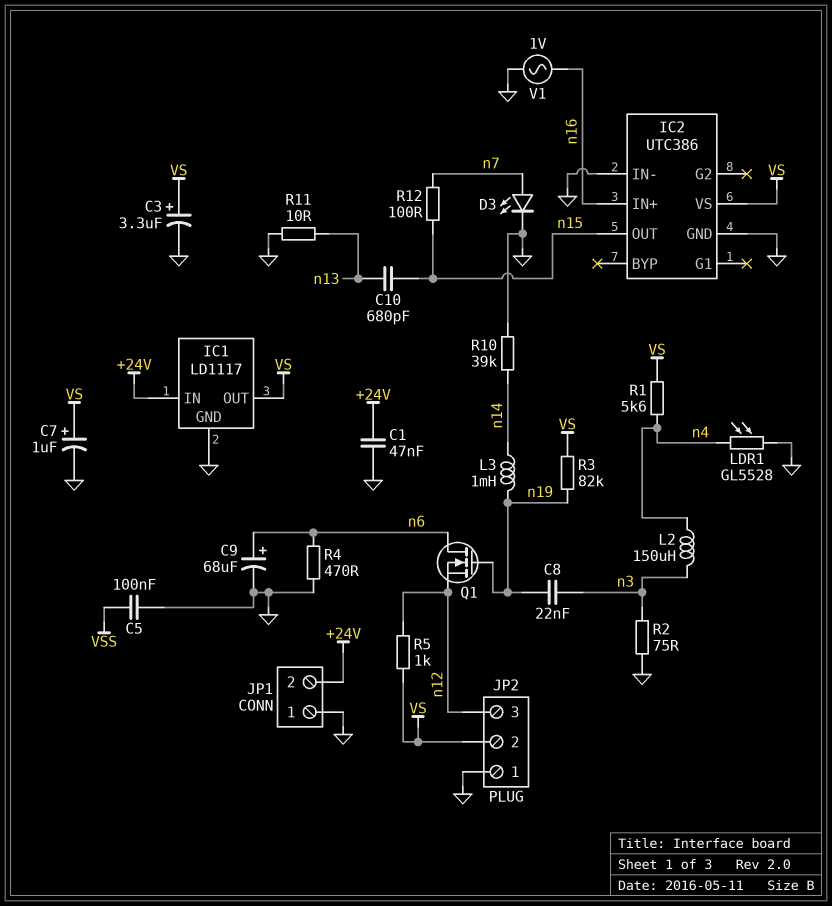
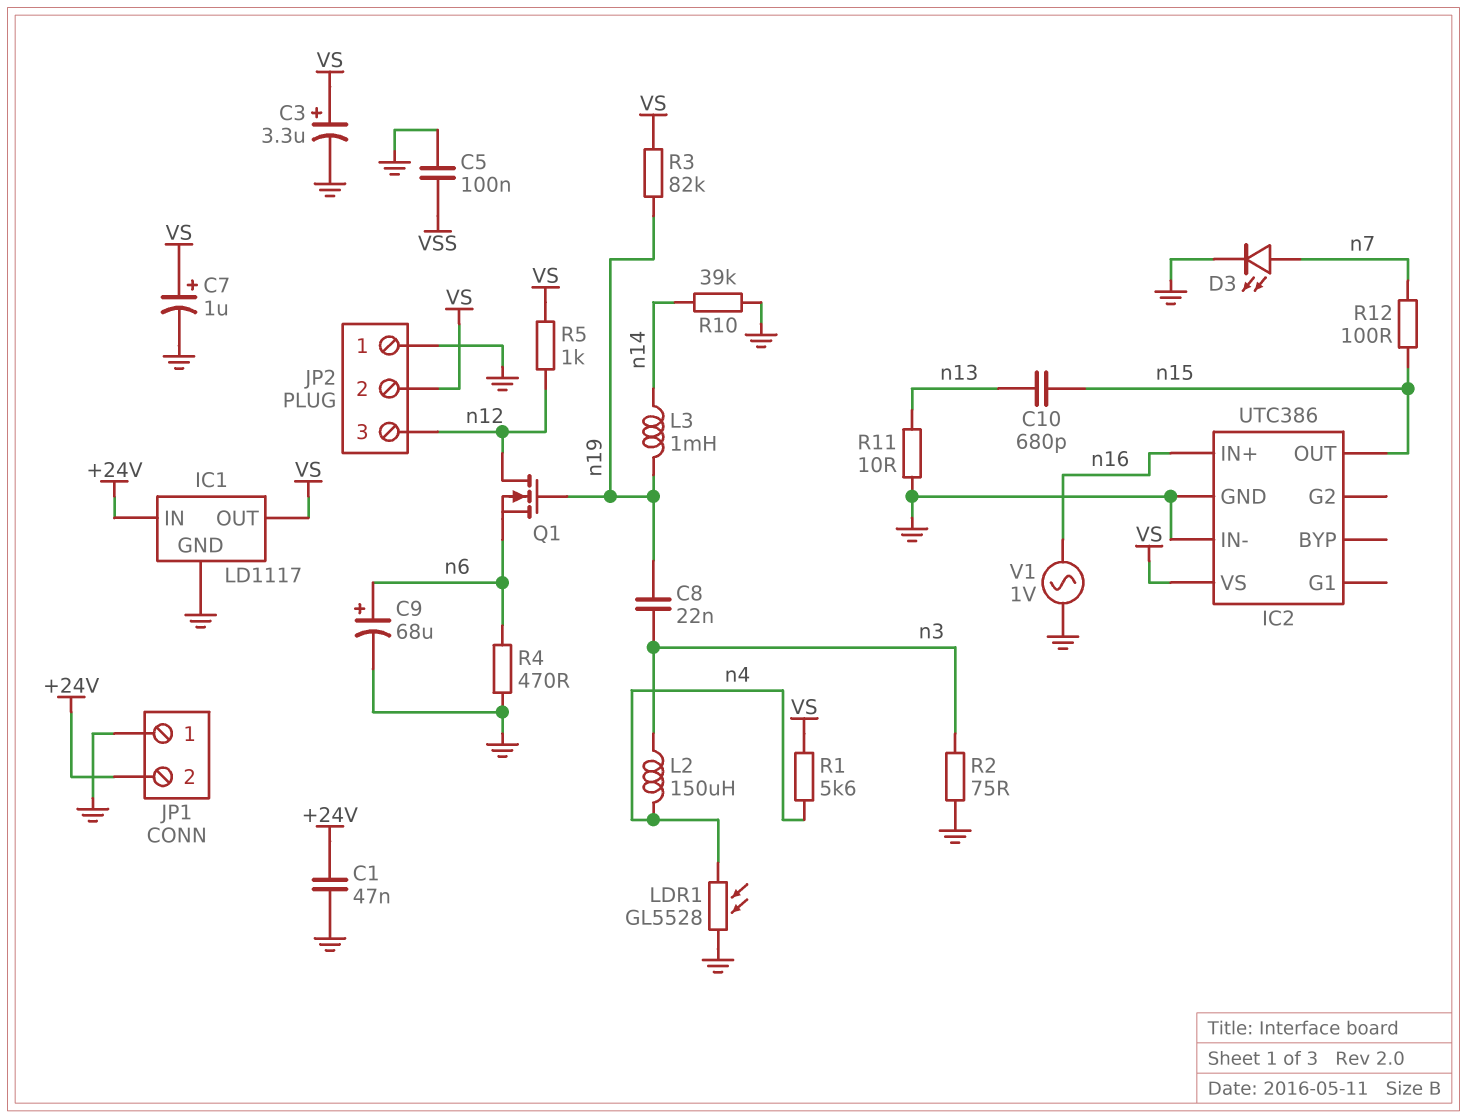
Q1: NMOS (G n19, D n6, S n12) -> NMOS (G n19, D n12, S n6)

